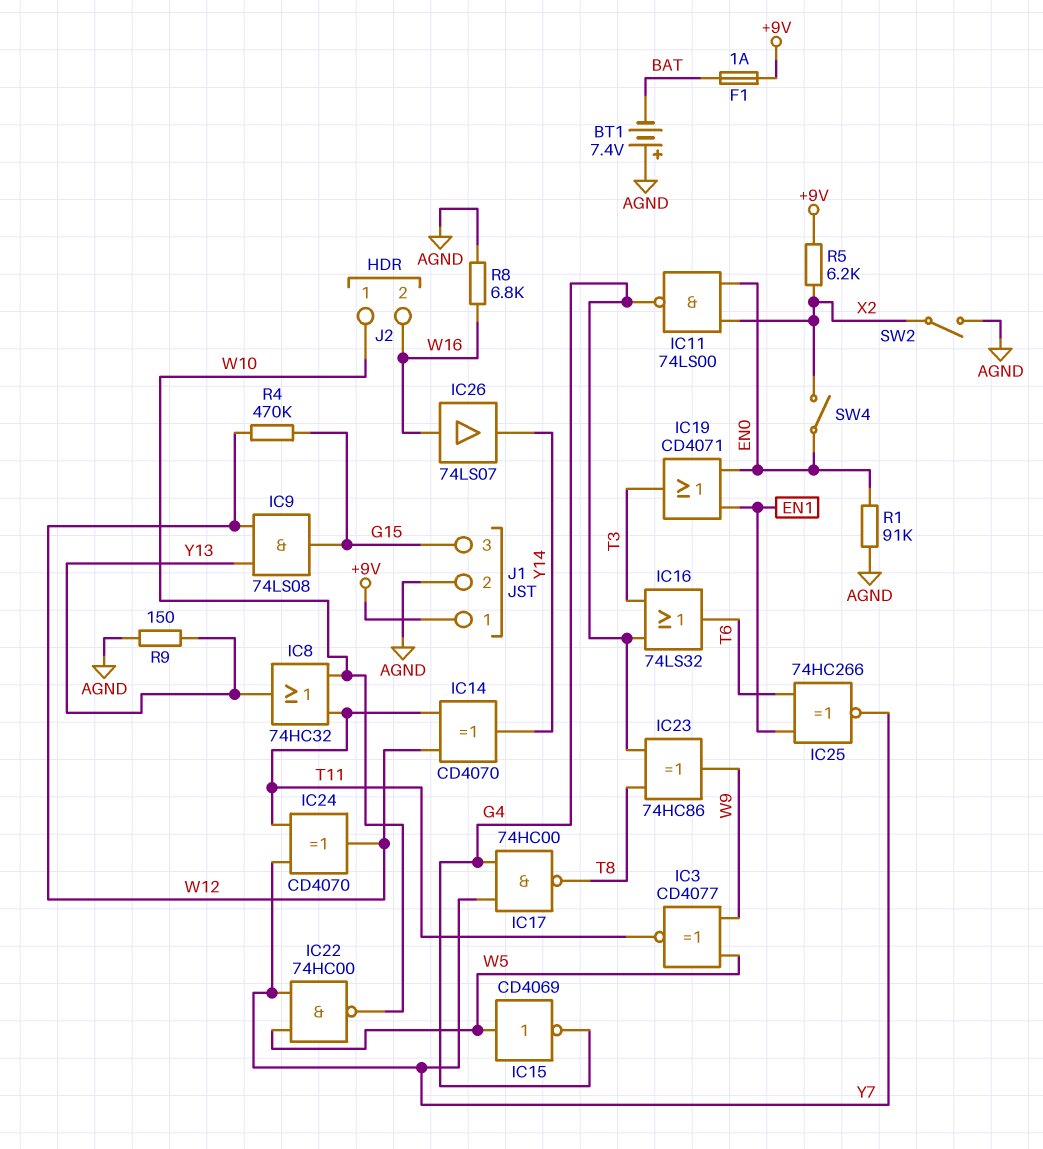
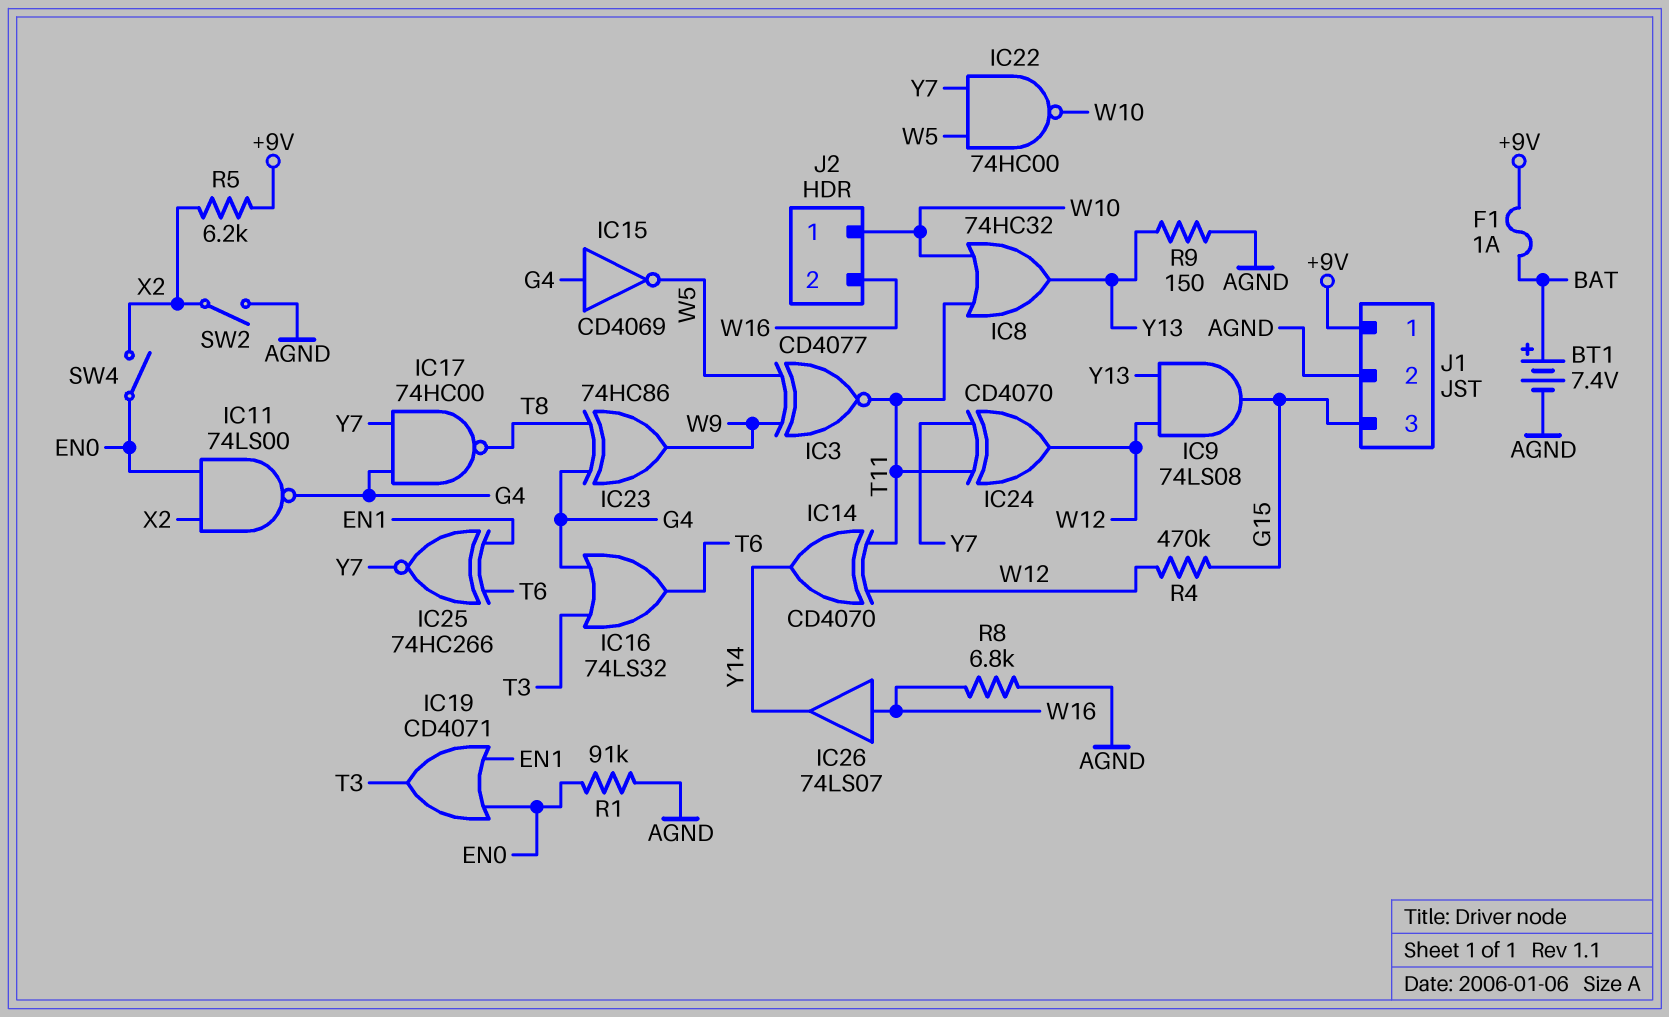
BT1: 7.4V (plus AGND, minus BAT) -> 7.4V (plus BAT, minus AGND)
IC15: NOT CD4069 (in W5, out G4) -> NOT CD4069 (in G4, out W5)

